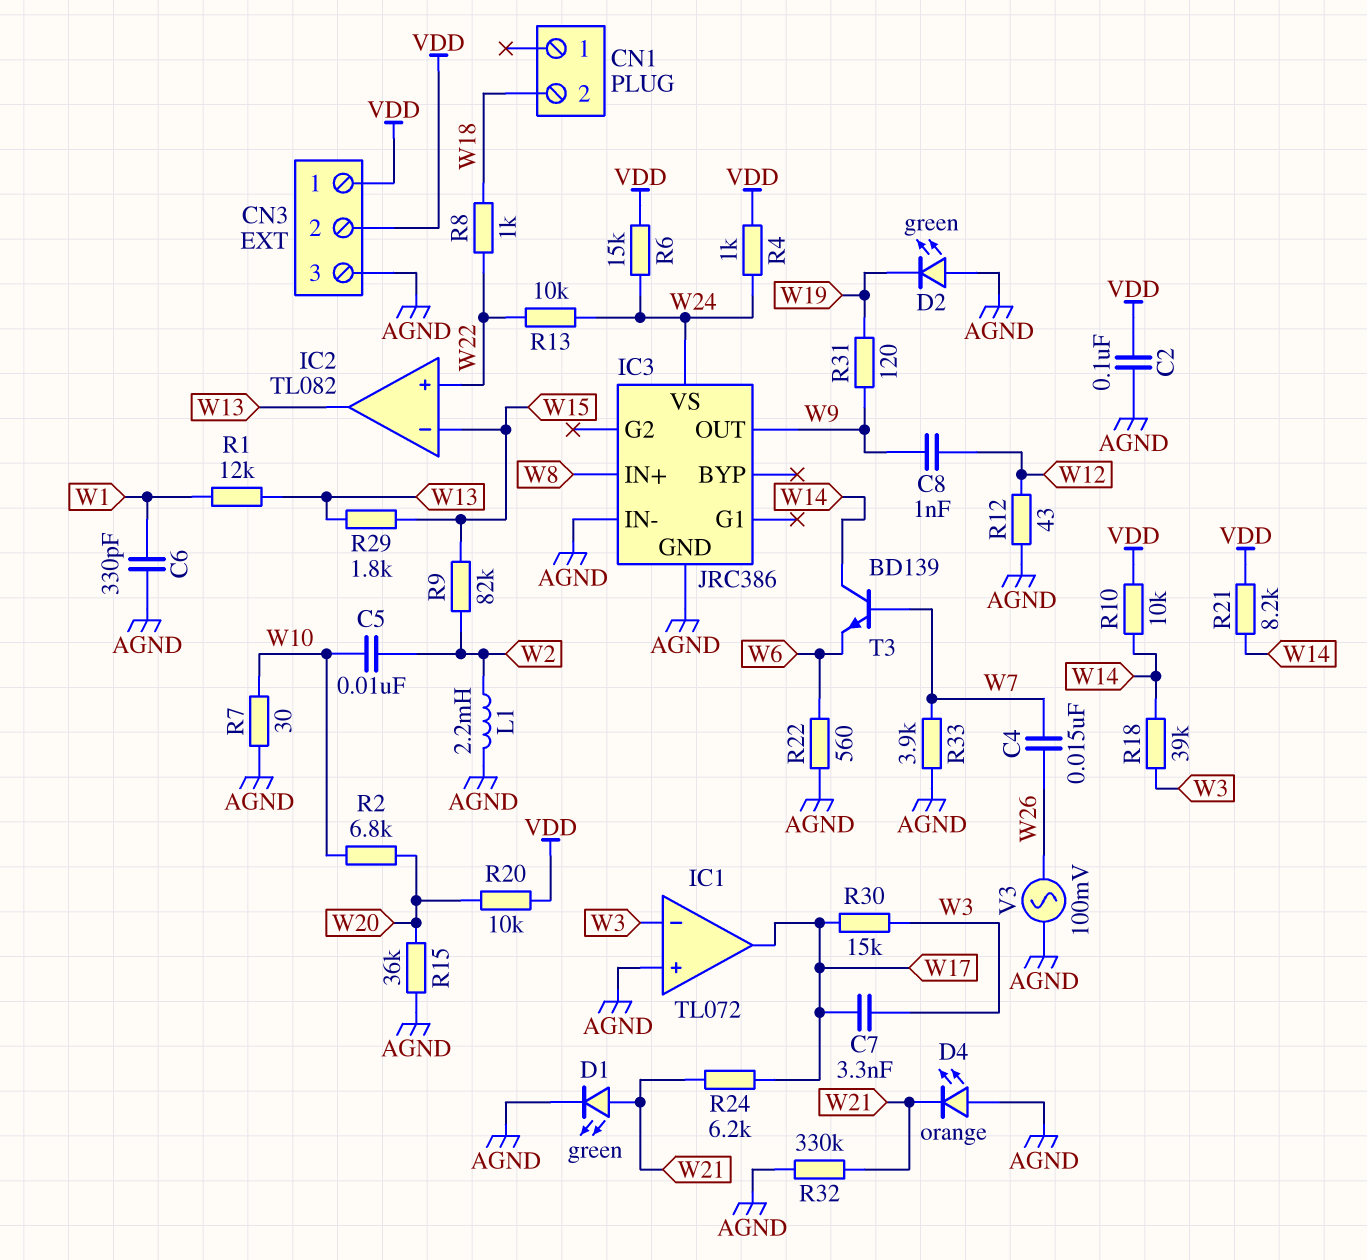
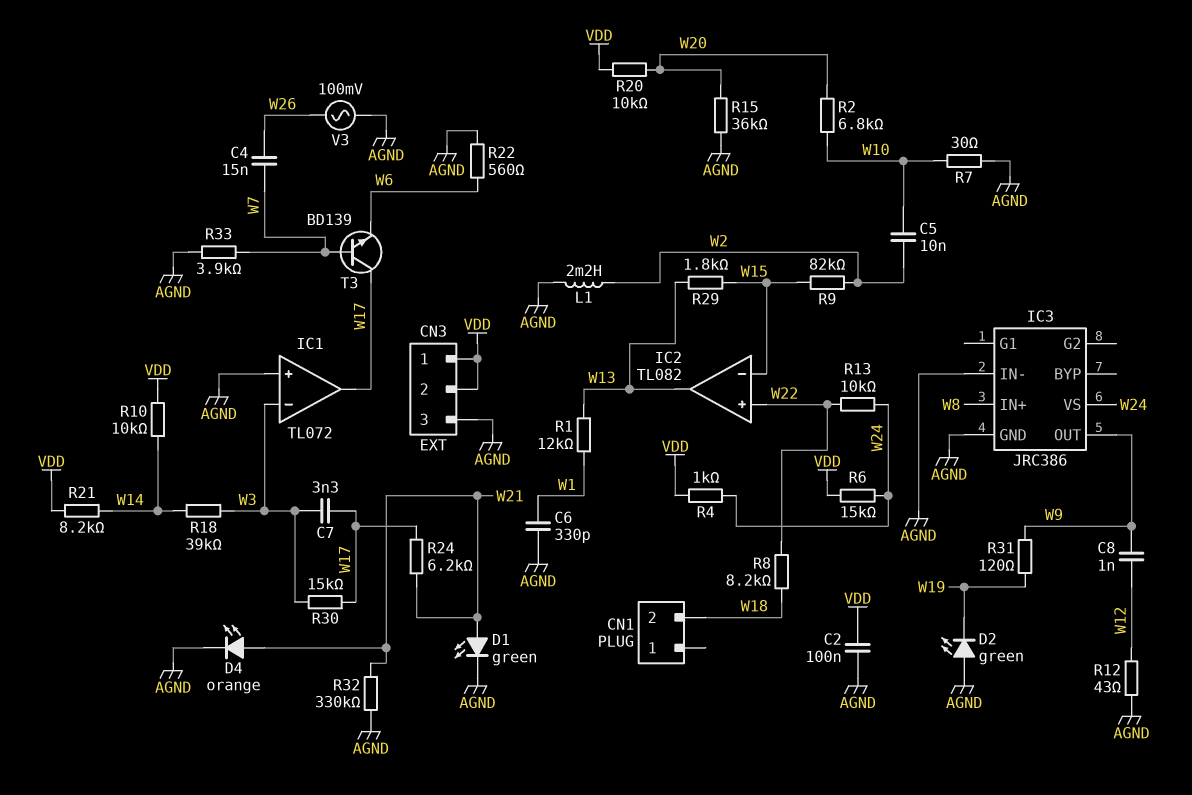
D4: LED orange (A AGND, K W21) -> LED orange (A W21, K AGND)
R8: 1k (W18, W22) -> 8.2k (W18, W22)
T3: NPN BD139 (B W7, C W14, E W6) -> NPN BD139 (B W7, C W17, E W6)

